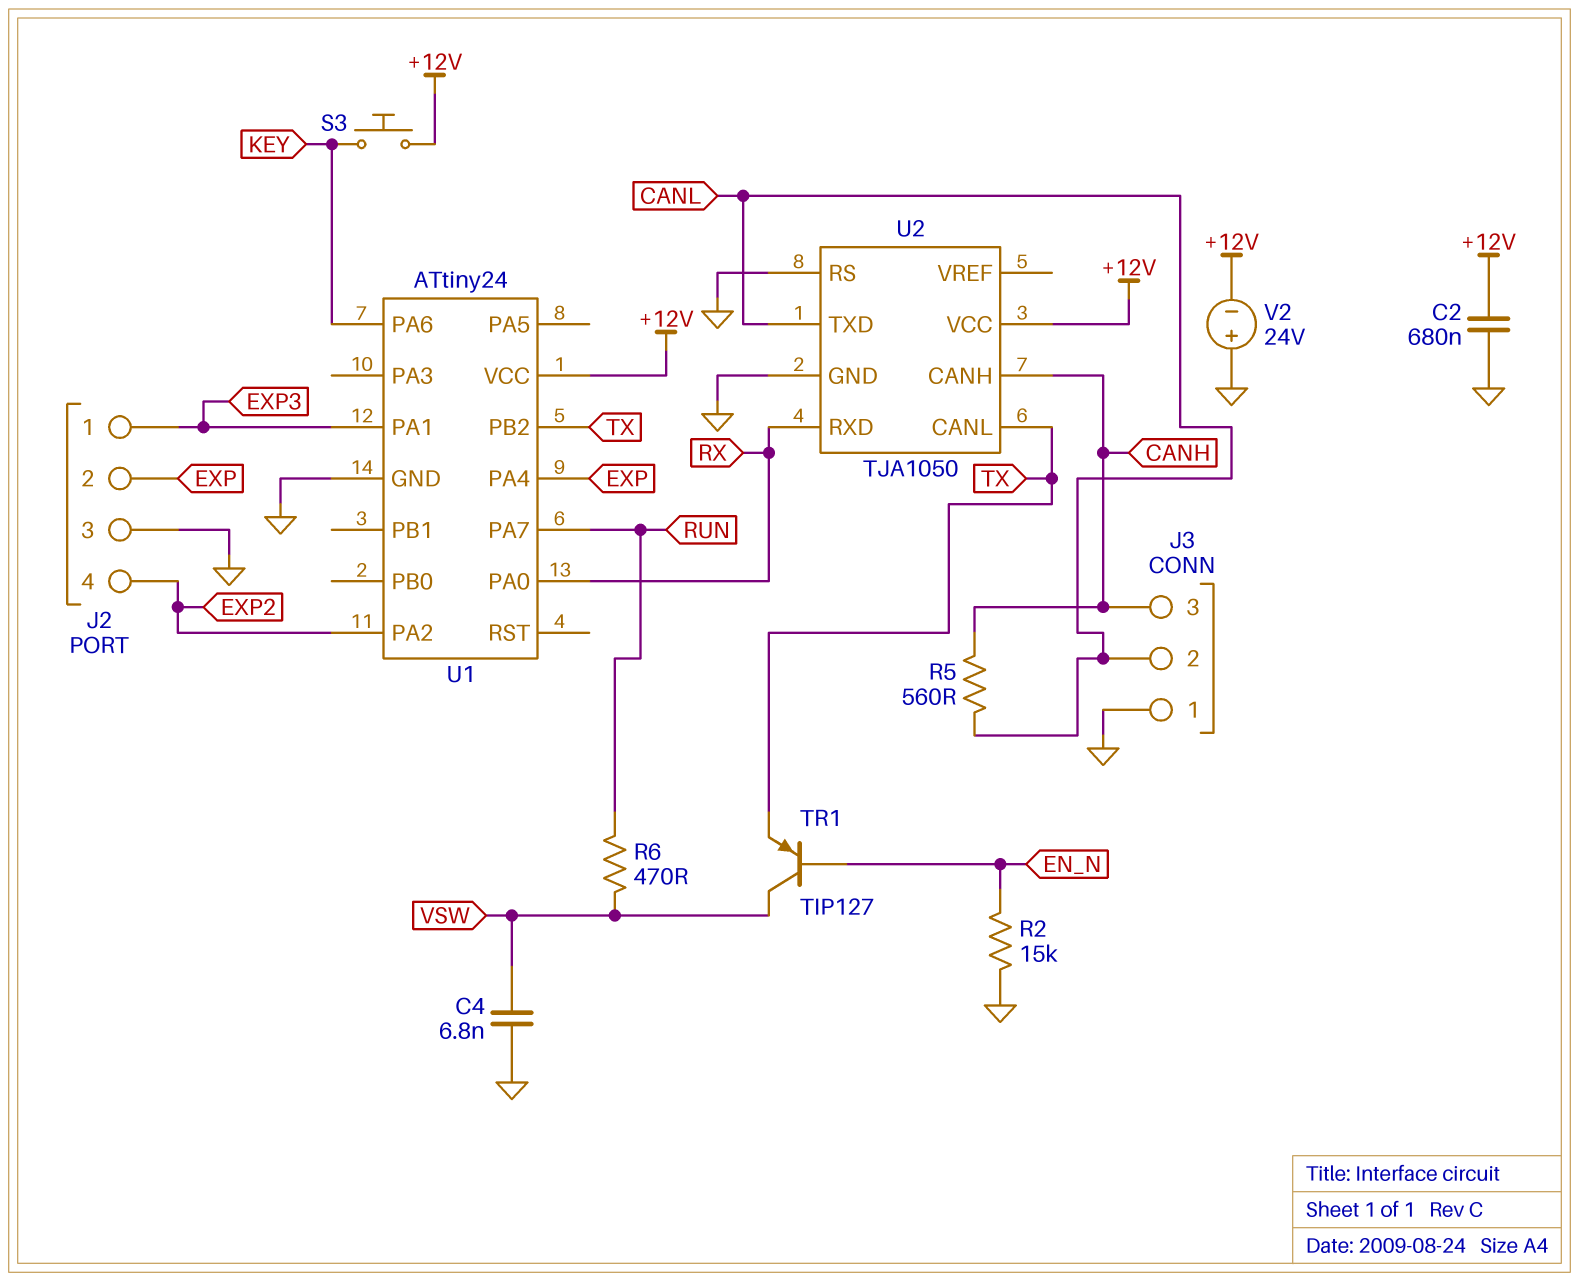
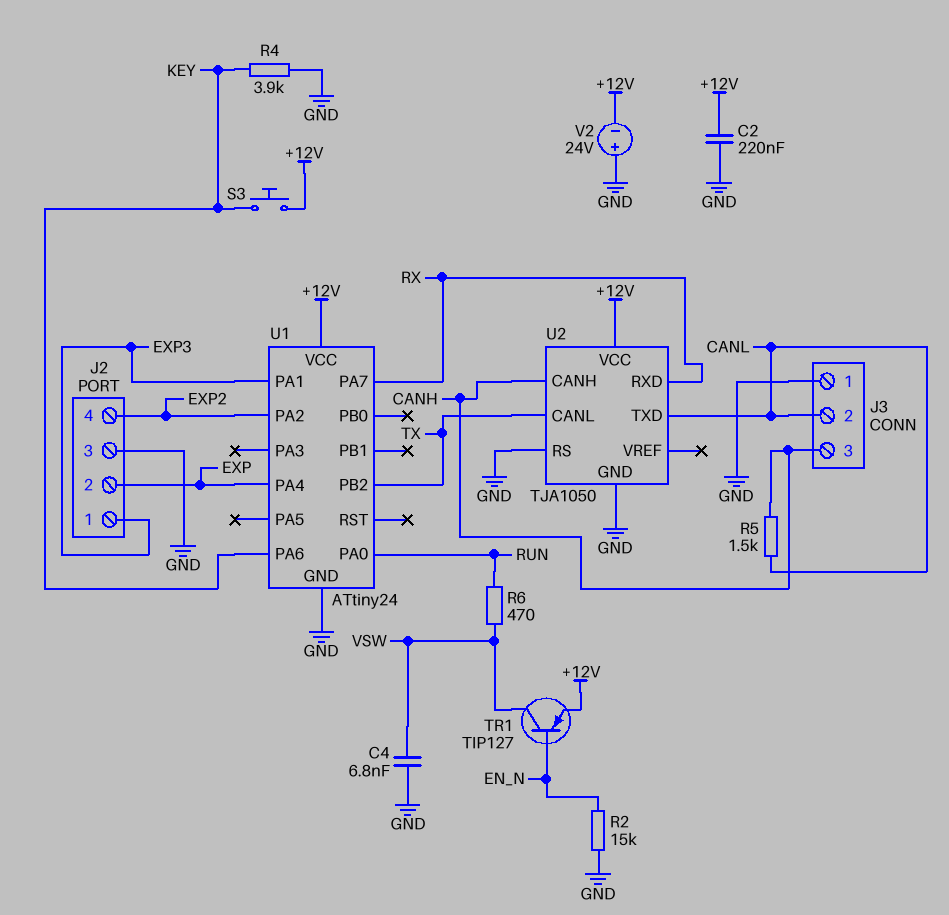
C2: 680nF (+12V, GND) -> 220nF (+12V, GND)
R4: none -> 3.9k (GND, KEY)
R5: 560 (CANH, CANL) -> 1.5k (CANH, CANL)
TR1: PNP TIP127 (B EN_N, C VSW, E TX) -> PNP TIP127 (B EN_N, C VSW, E +12V)
U1 pin PA0: RX -> RUN
U1 pin PA7: RUN -> RX

